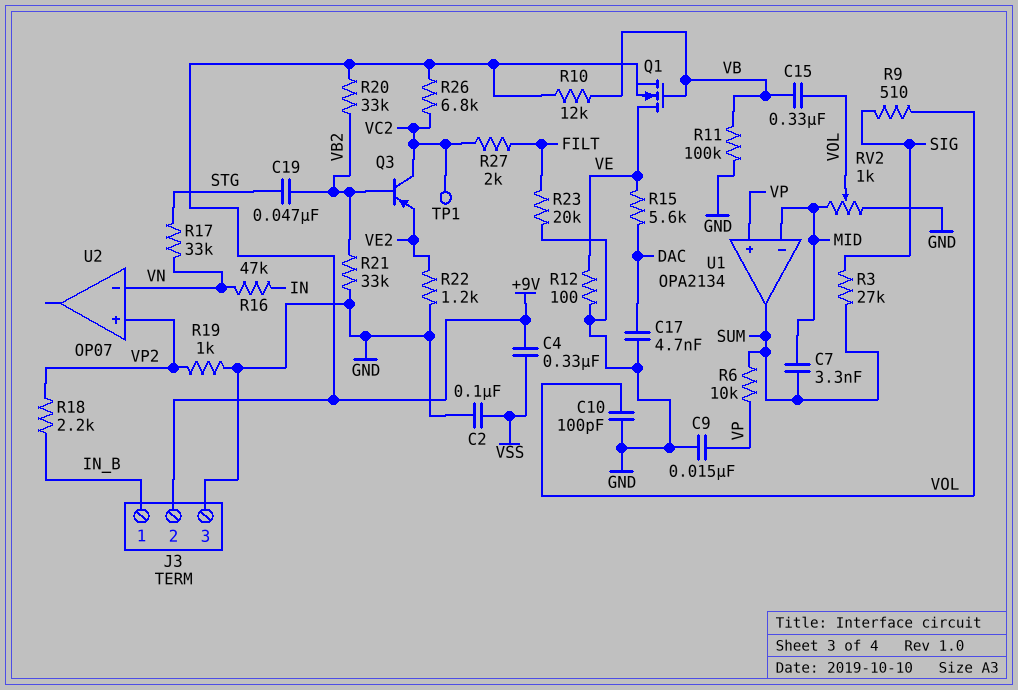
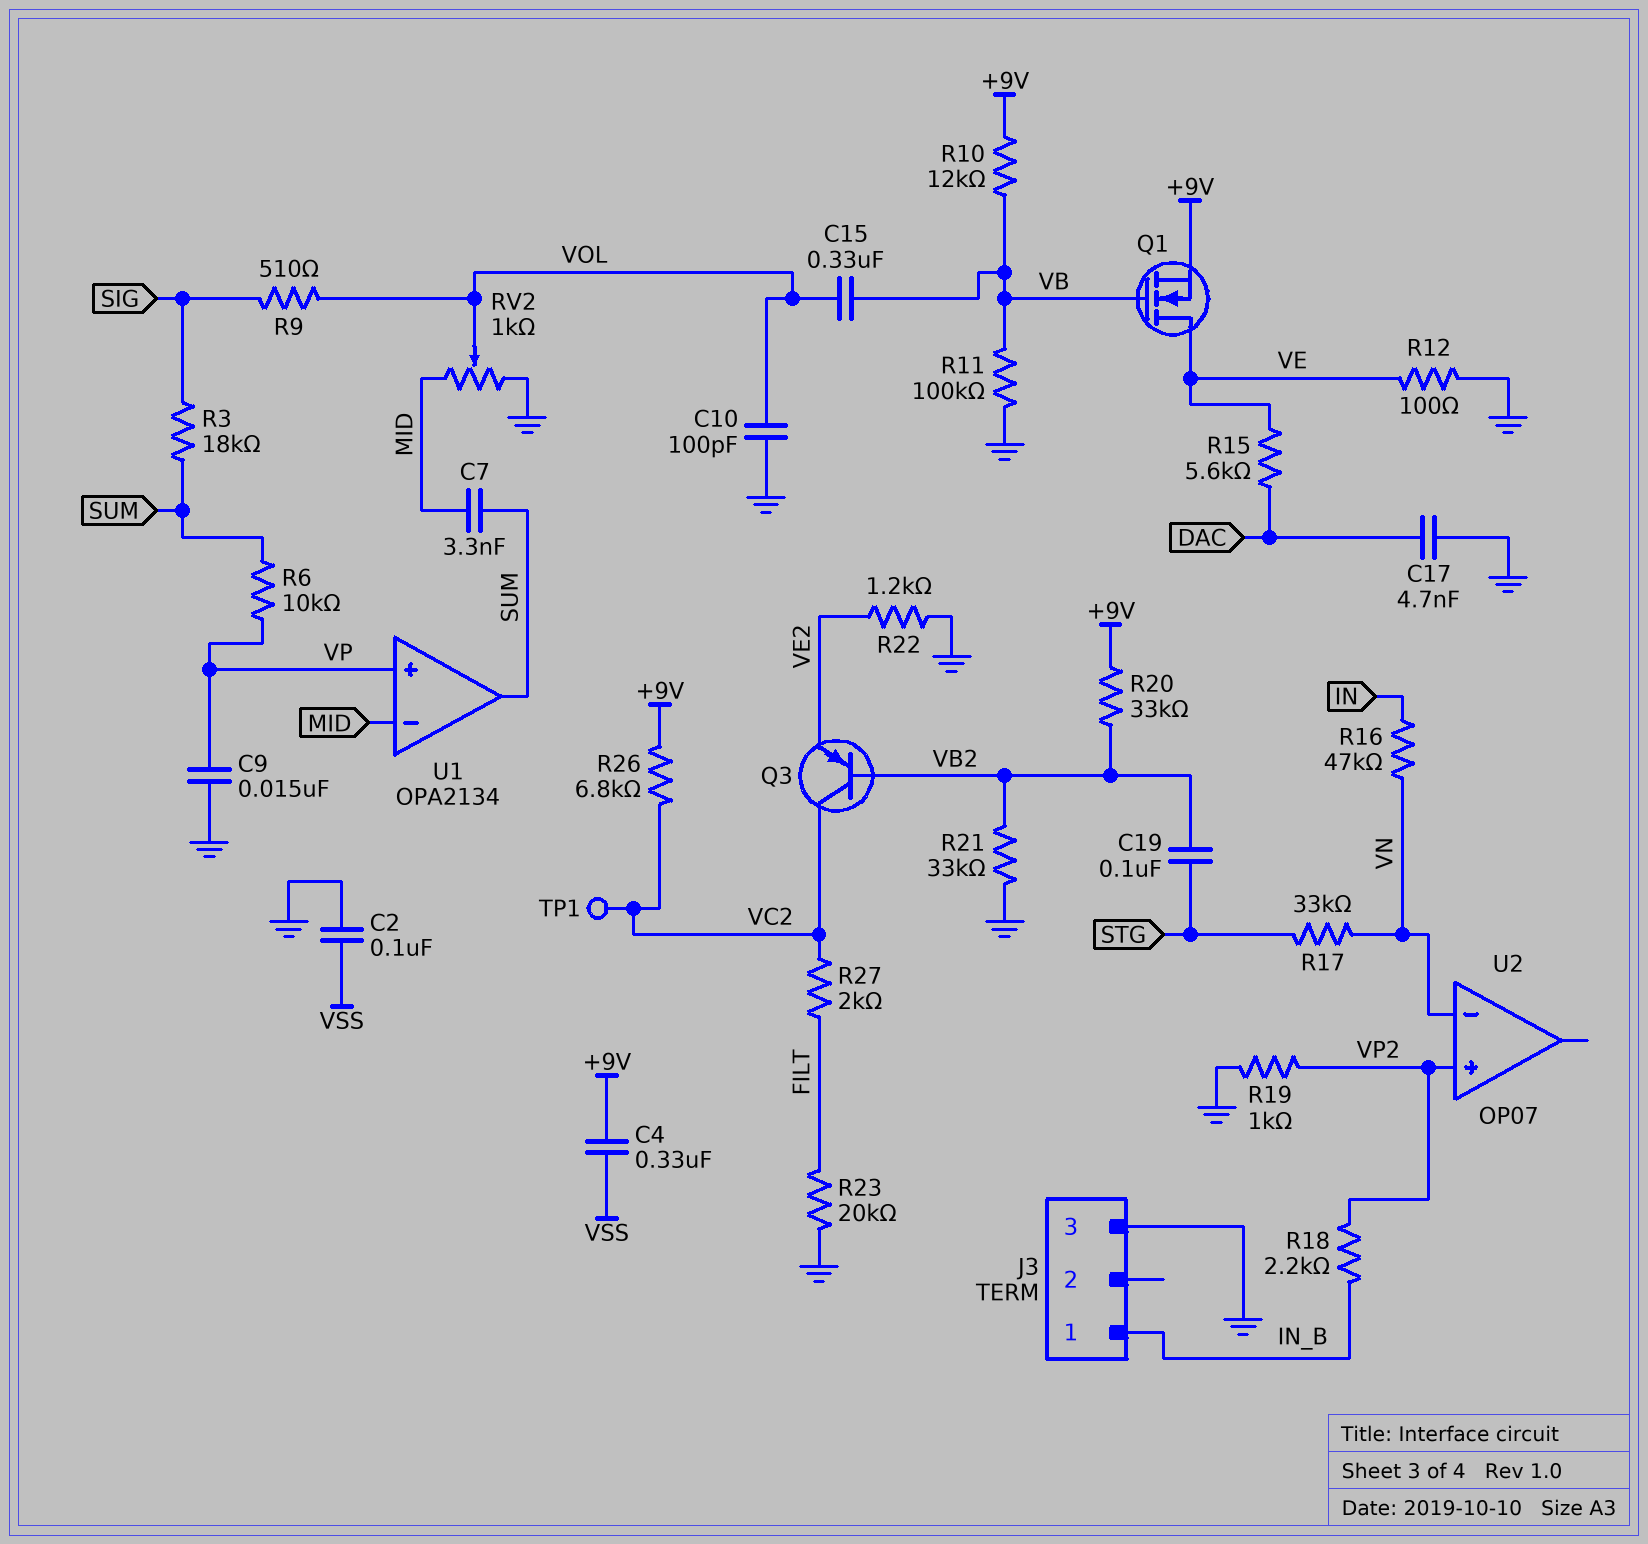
C19: 47nF (STG, VB2) -> 100nF (STG, VB2)
J3 pin 2: +9V -> none
R3: 27k (SIG, SUM) -> 18k (SIG, SUM)

